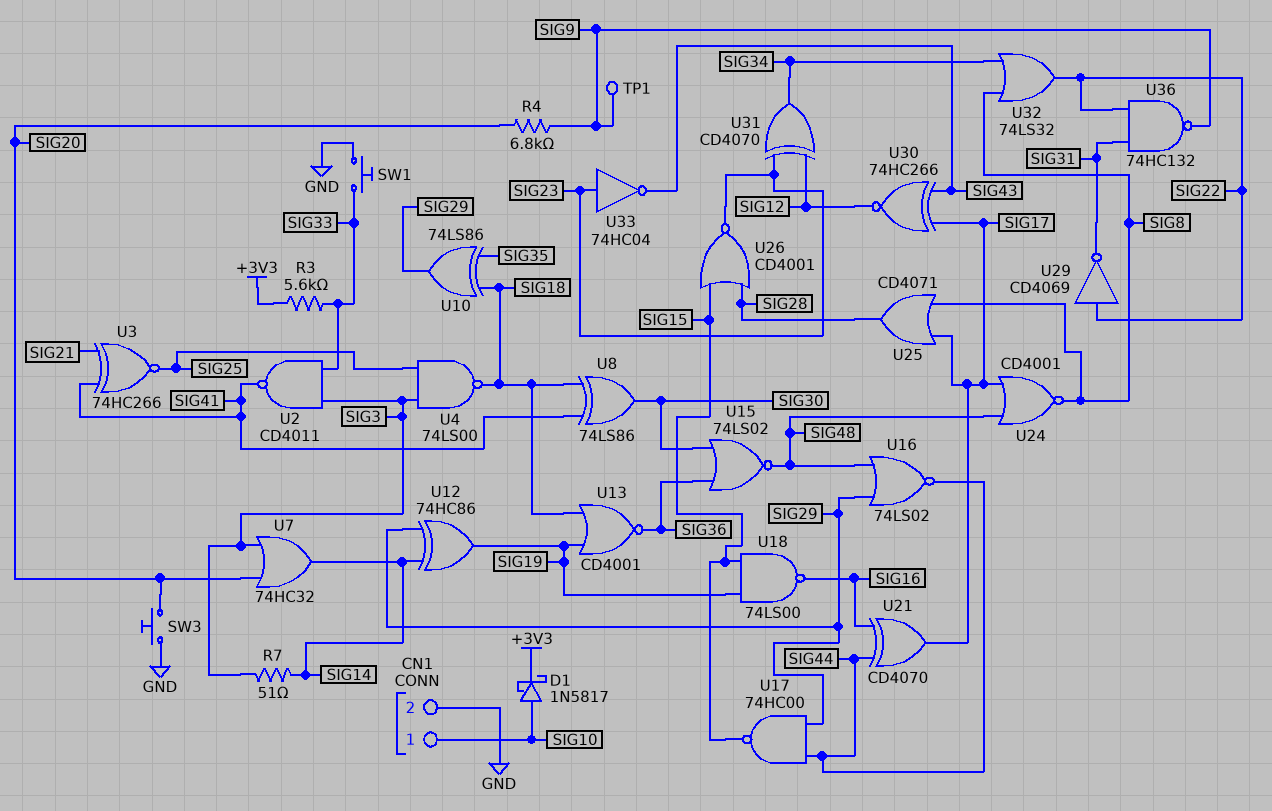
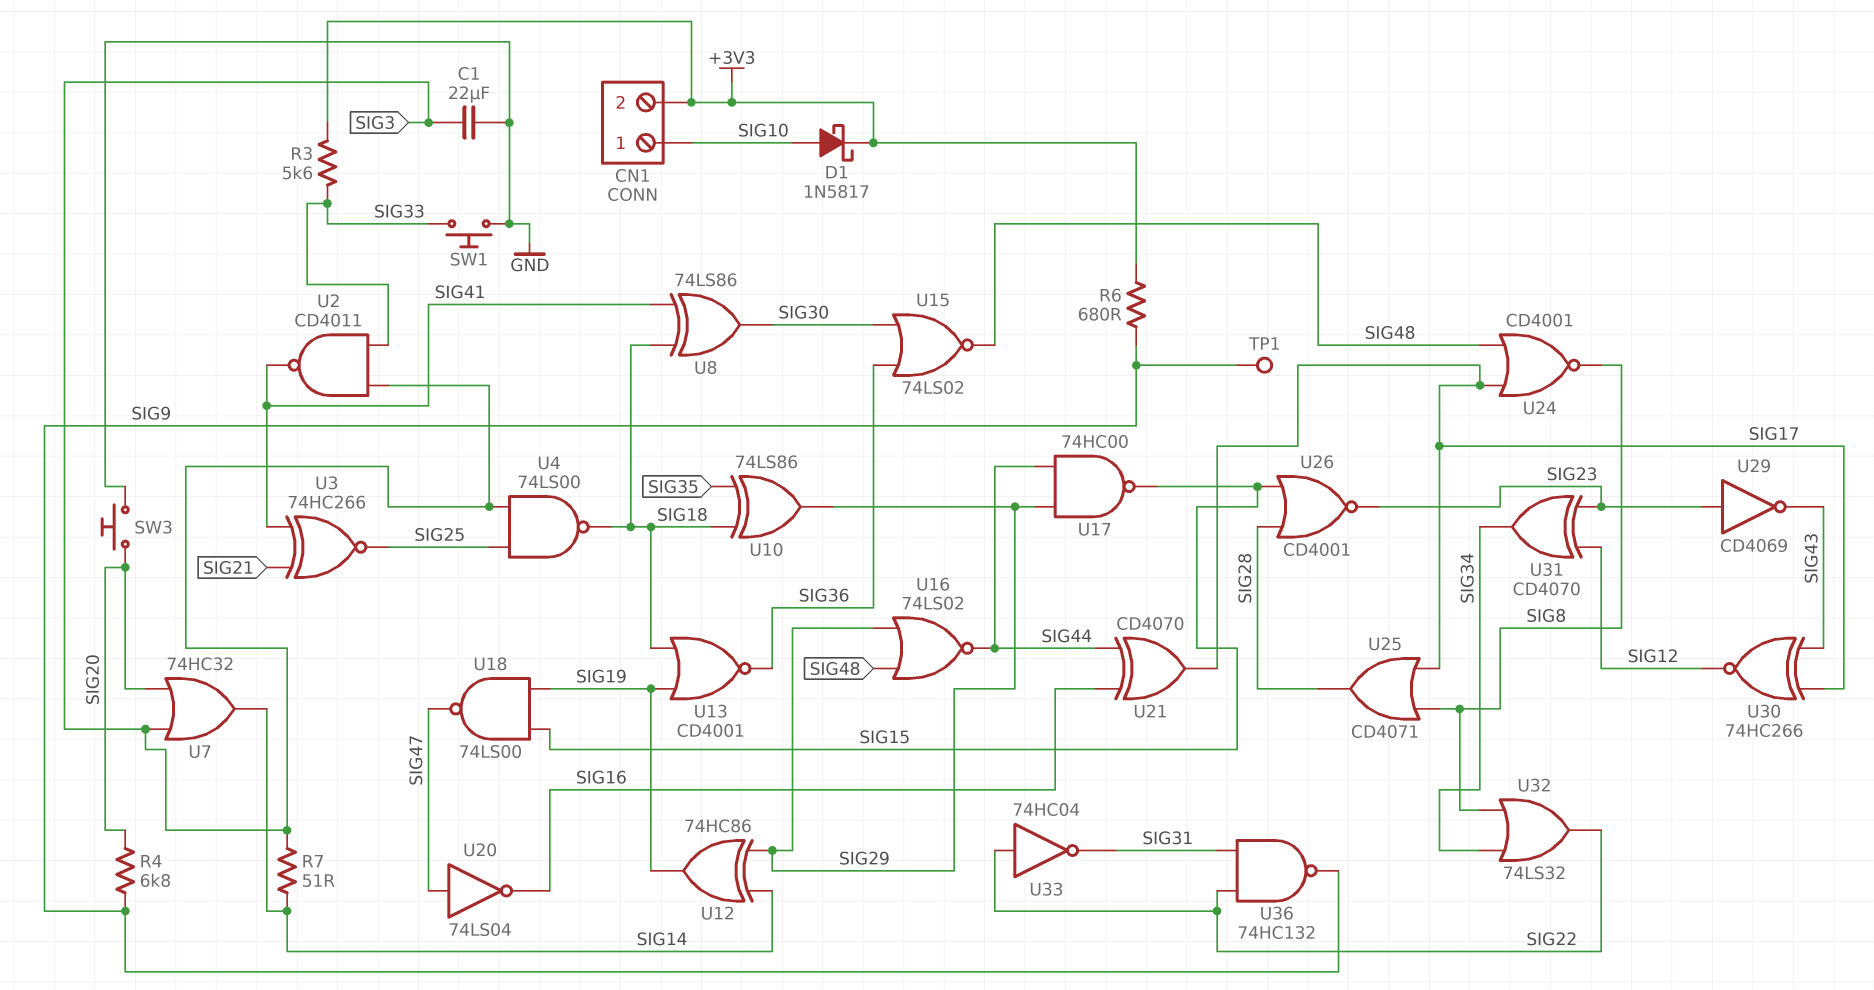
C1: none -> 22uF (GND, SIG3)
CN1 pin 2: GND -> +3V3
R6: none -> 680 (+3V3, SIG9)
U18: NAND 74LS00 (in SIG15, in SIG19, out SIG16) -> NAND 74LS00 (in SIG15, in SIG19, out SIG47)
U20: none -> NOT 74LS04 (in SIG47, out SIG16)
U29: NOT CD4069 (in SIG22, out SIG31) -> NOT CD4069 (in SIG23, out SIG43)
U33: NOT 74HC04 (in SIG23, out SIG43) -> NOT 74HC04 (in SIG22, out SIG31)

